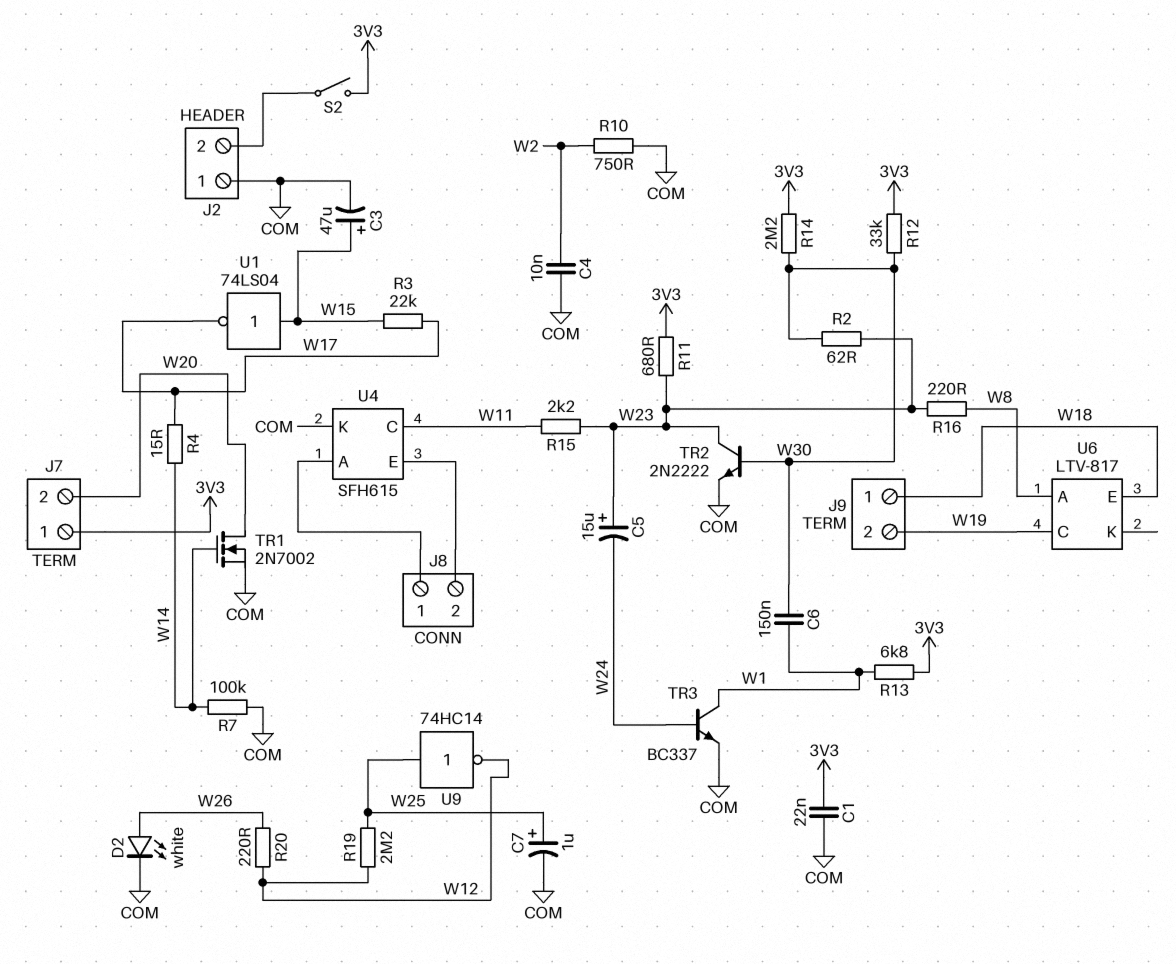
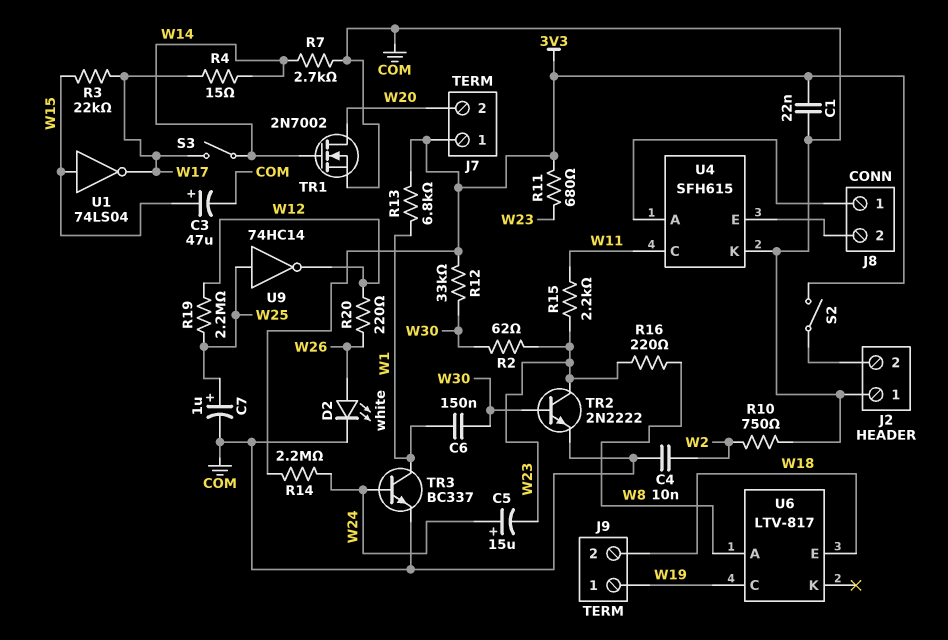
C5: 15uF (plus W23, minus W24) -> 15uF (plus W24, minus W23)
J9 pin 1: W18 -> W19
J9 pin 2: W19 -> W18
R7: 100k (COM, W14) -> 2.7k (COM, W14)
R14: 2.2M (3V3, W30) -> 2.2M (3V3, W24)
S3: none -> switch (W14, W17)

